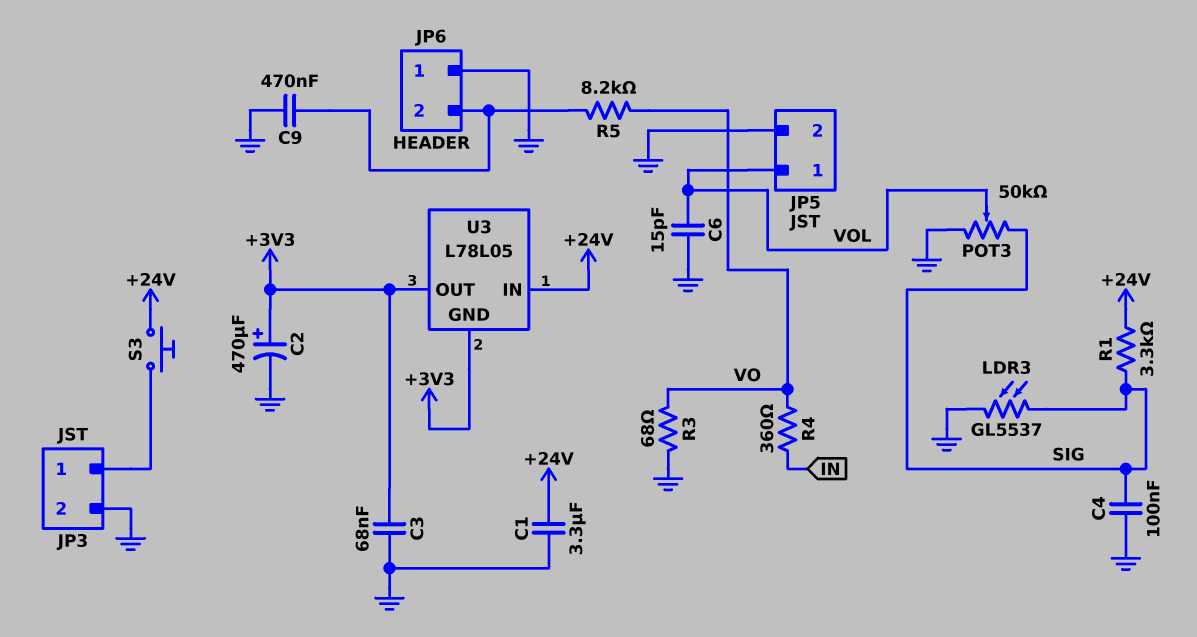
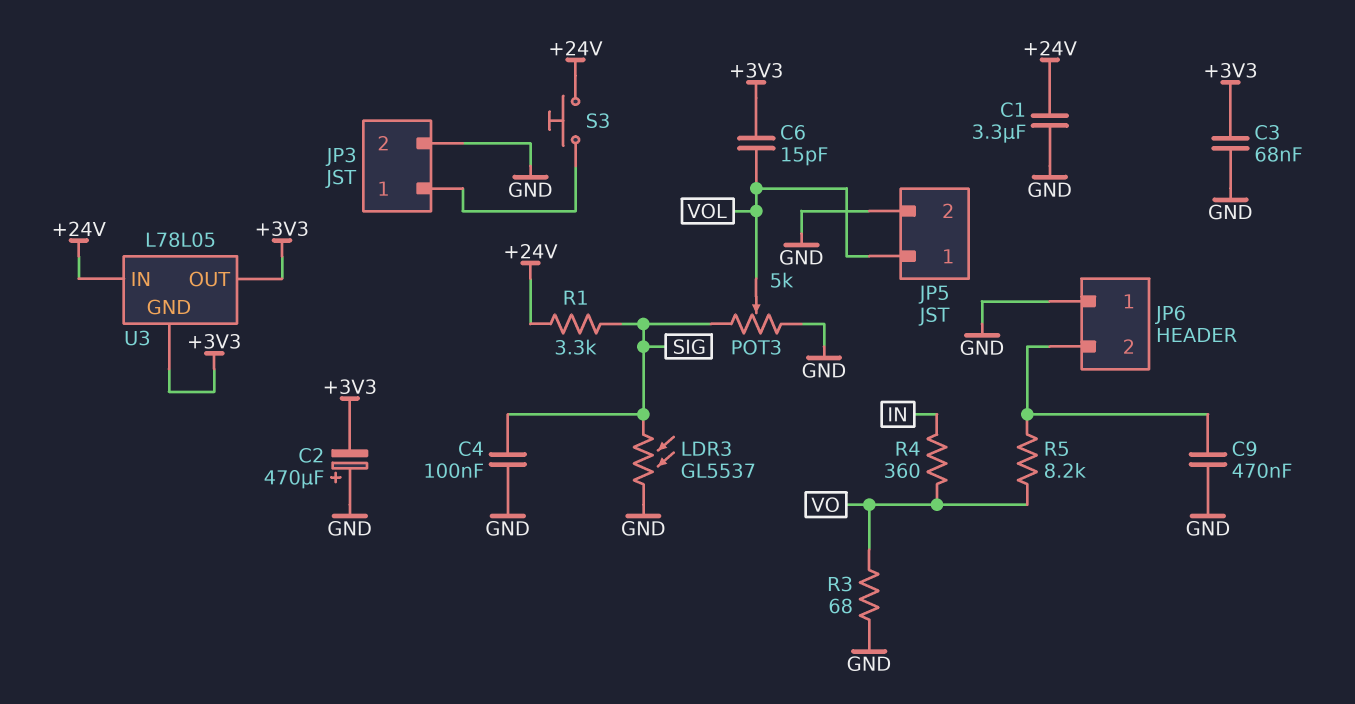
C2: 470uF (plus +3V3, minus GND) -> 470uF (plus GND, minus +3V3)
C6: 15pF (GND, VOL) -> 15pF (+3V3, VOL)
POT3: 50k (GND, SIG, wiper VOL) -> 5k (GND, SIG, wiper VOL)

